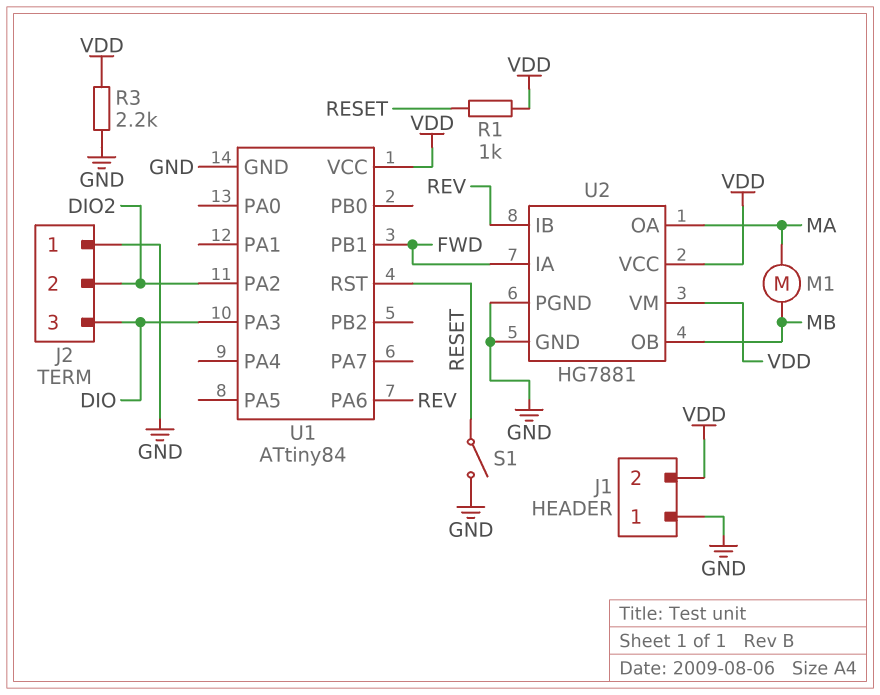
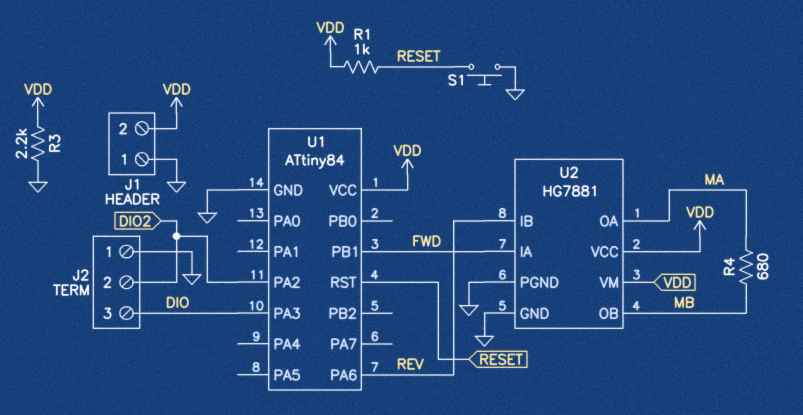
M1: motor (MA, MB) -> none
R4: none -> 680 (MA, MB)
S1: switch (GND, RESET) -> button (GND, RESET)

